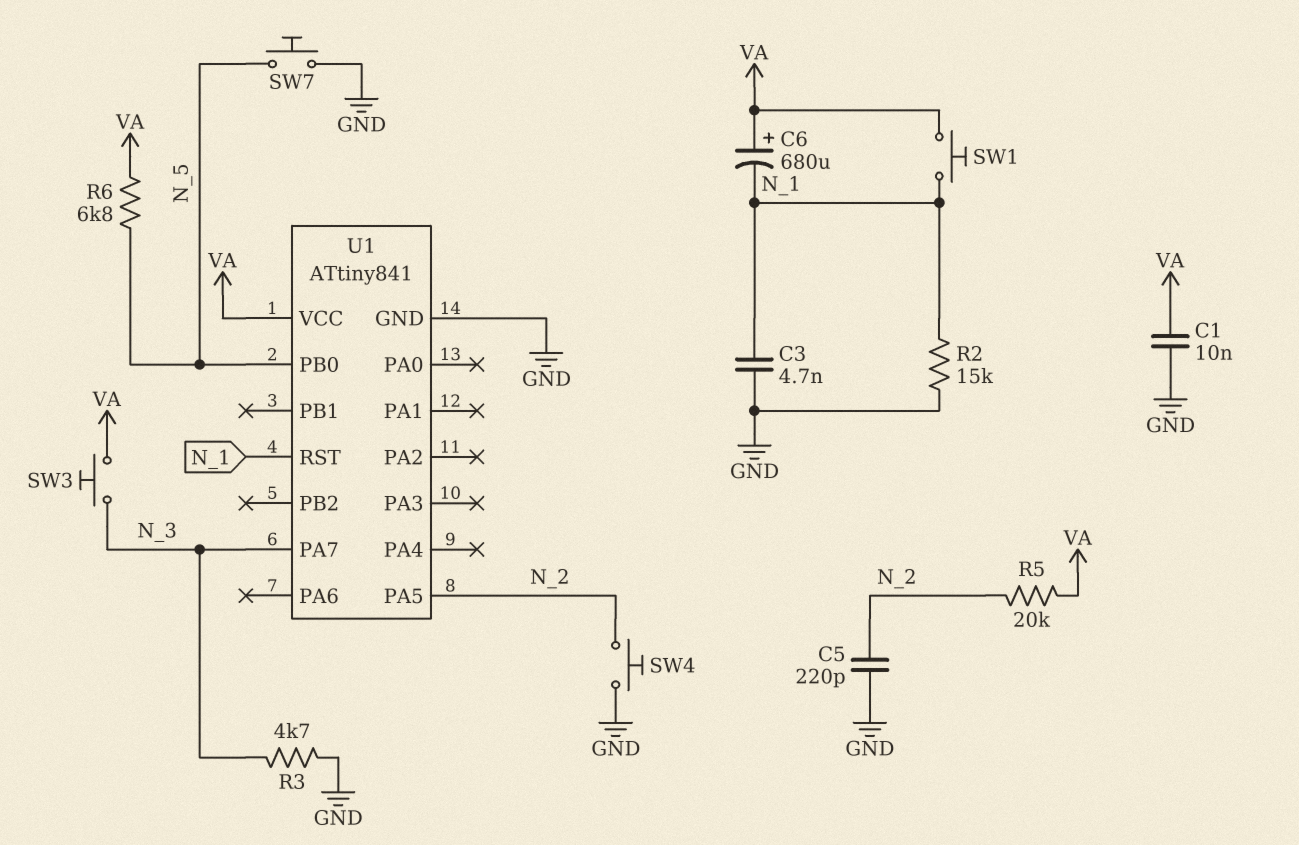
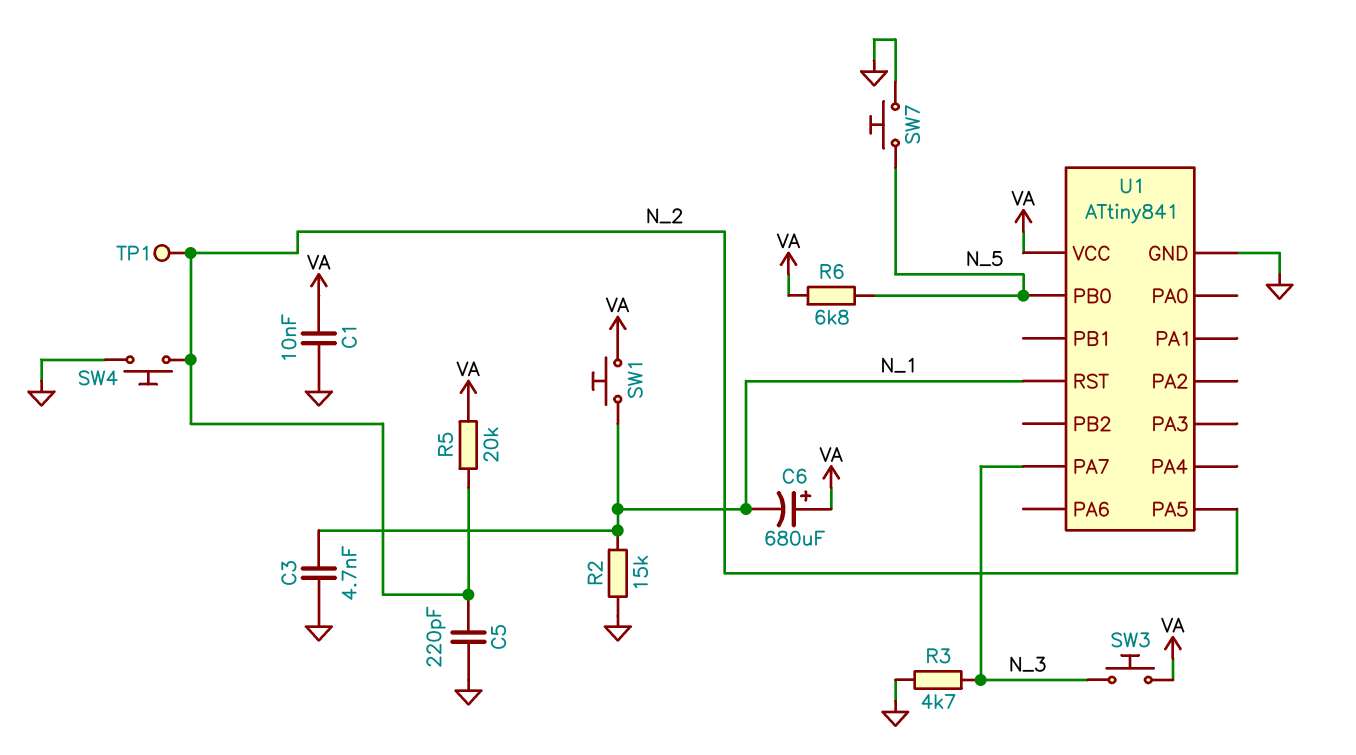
TP1: none -> test point (N_2)

